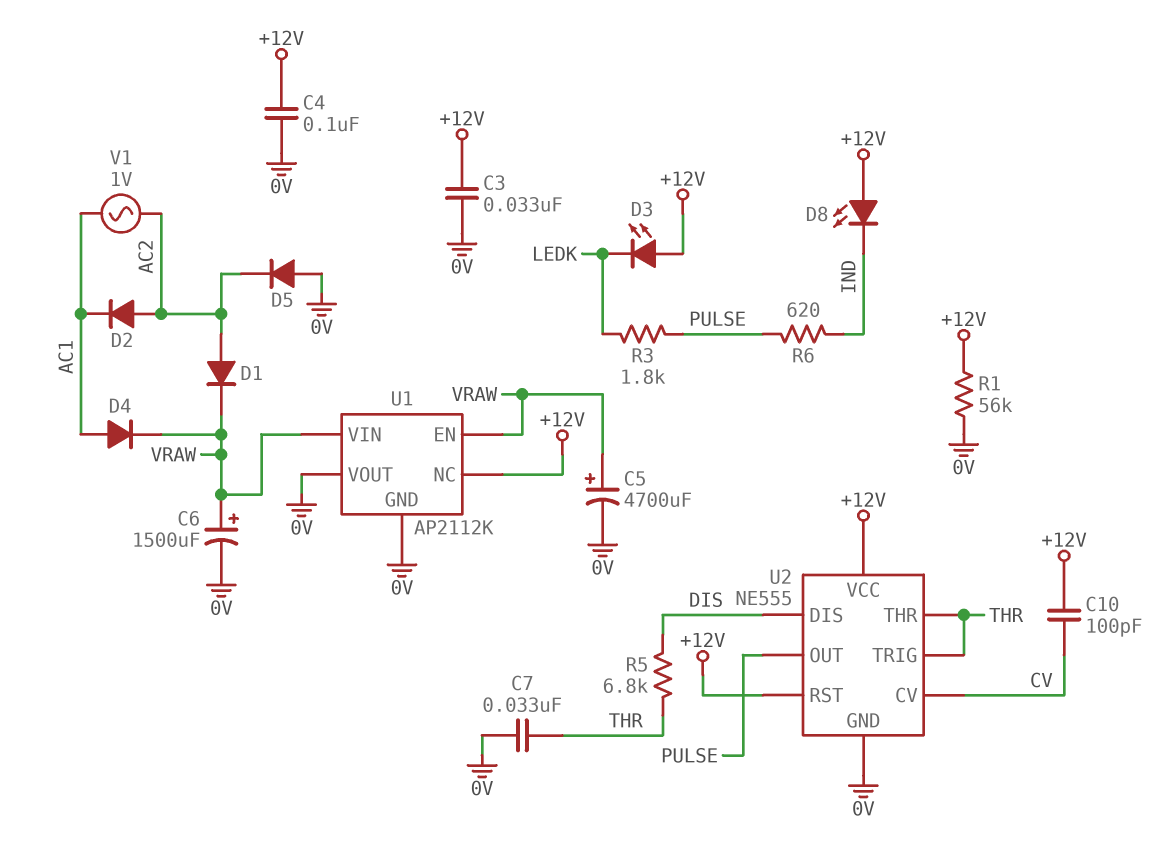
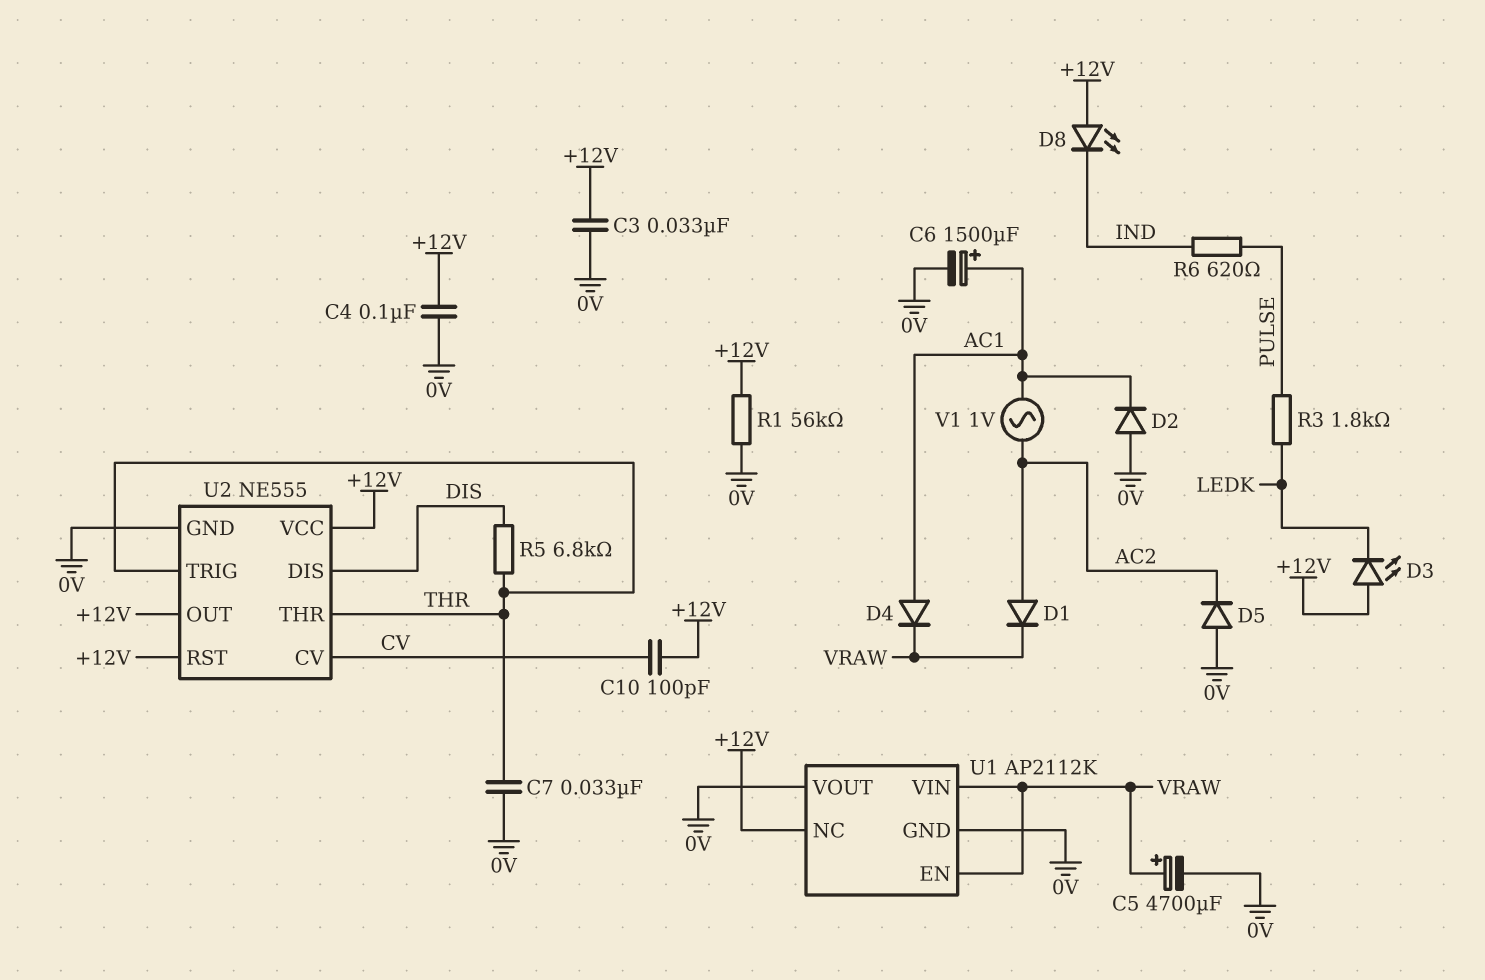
C6: 1500uF (plus VRAW, minus 0V) -> 1500uF (plus AC1, minus 0V)
D2: diode (A AC2, K AC1) -> diode (A 0V, K AC1)
U2 pin OUT: PULSE -> +12V

